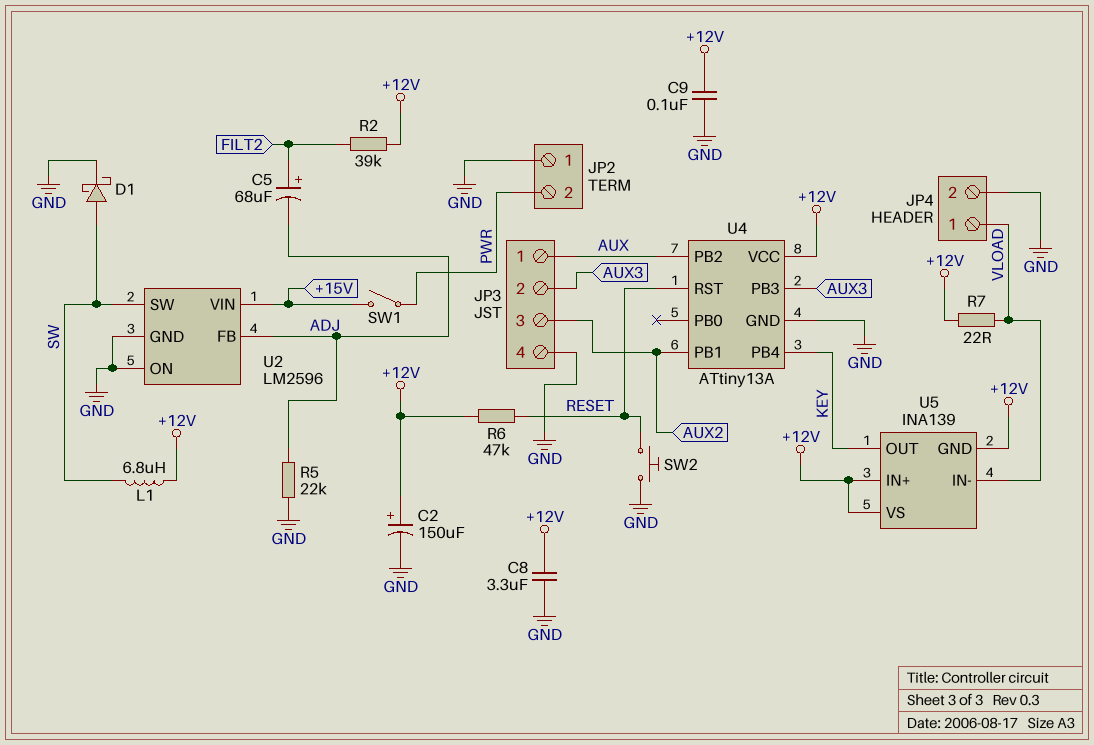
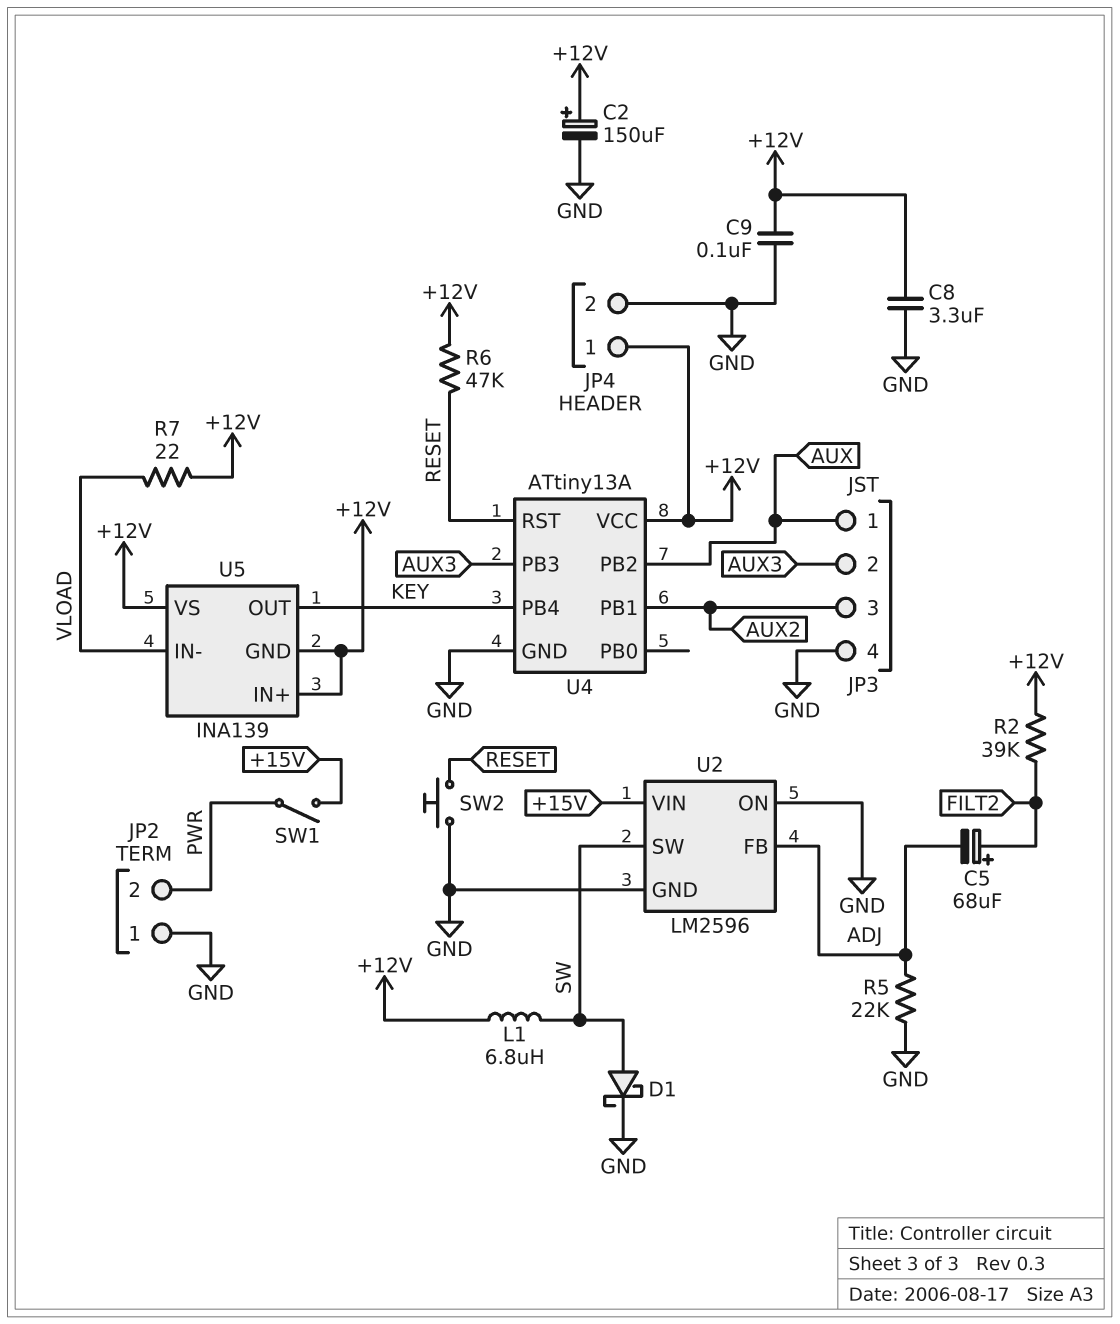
JP4 pin 1: VLOAD -> +12V

